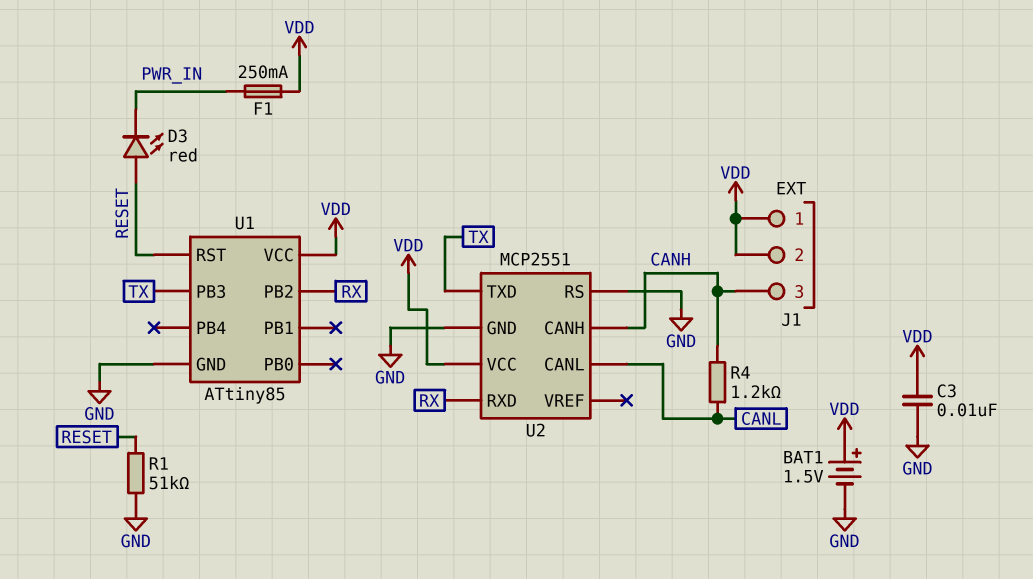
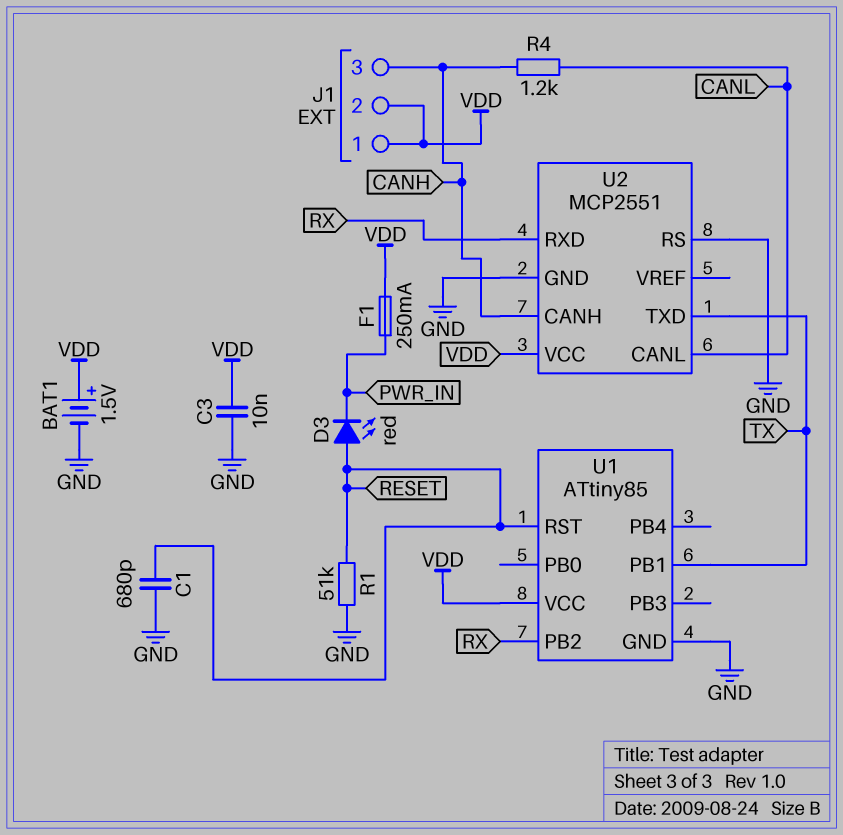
C1: none -> 680pF (GND, RESET)
U1 pin PB1: none -> TX
U1 pin PB3: TX -> none

